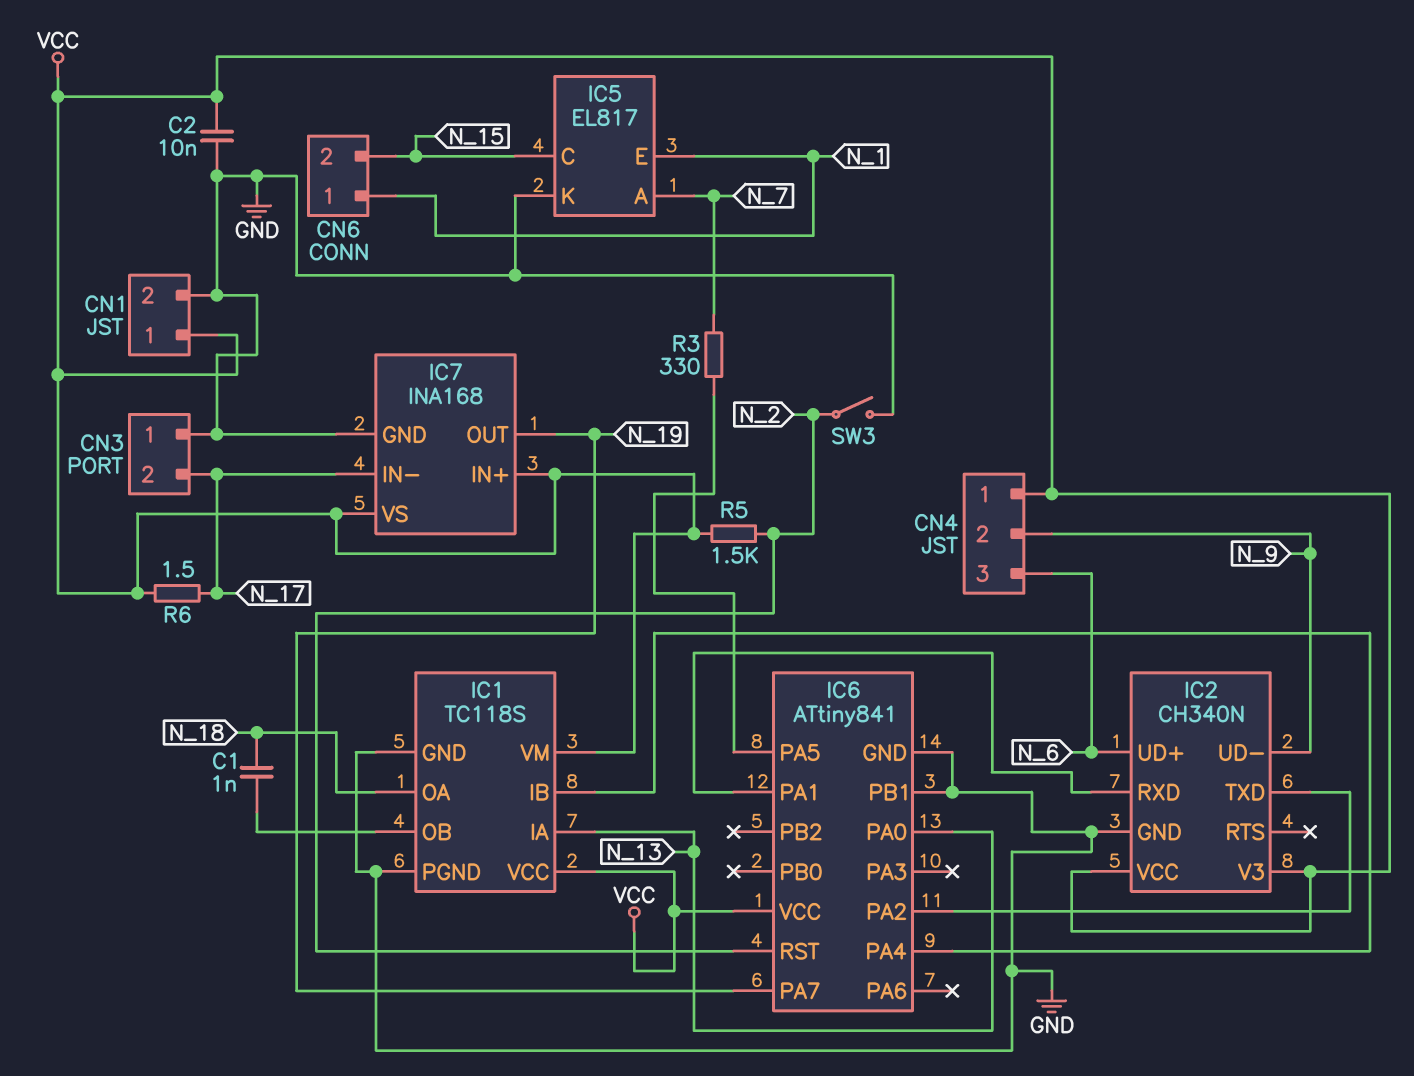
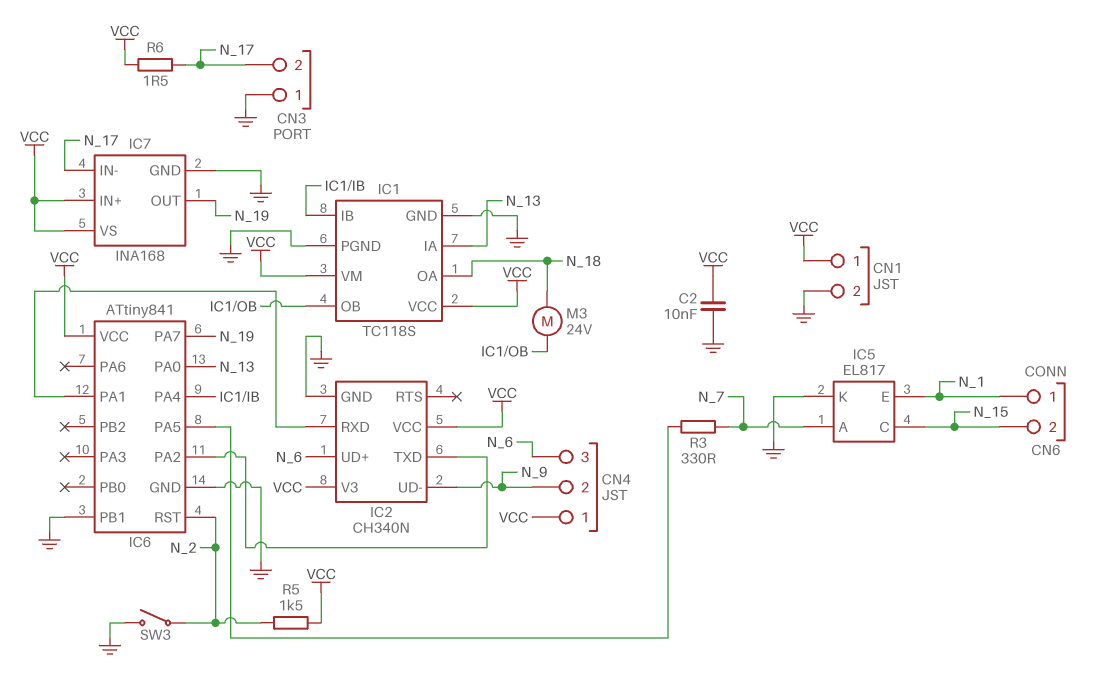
C1: 1nF (IC1/OB, N_18) -> none
M3: none -> motor 24V (IC1/OB, N_18)

